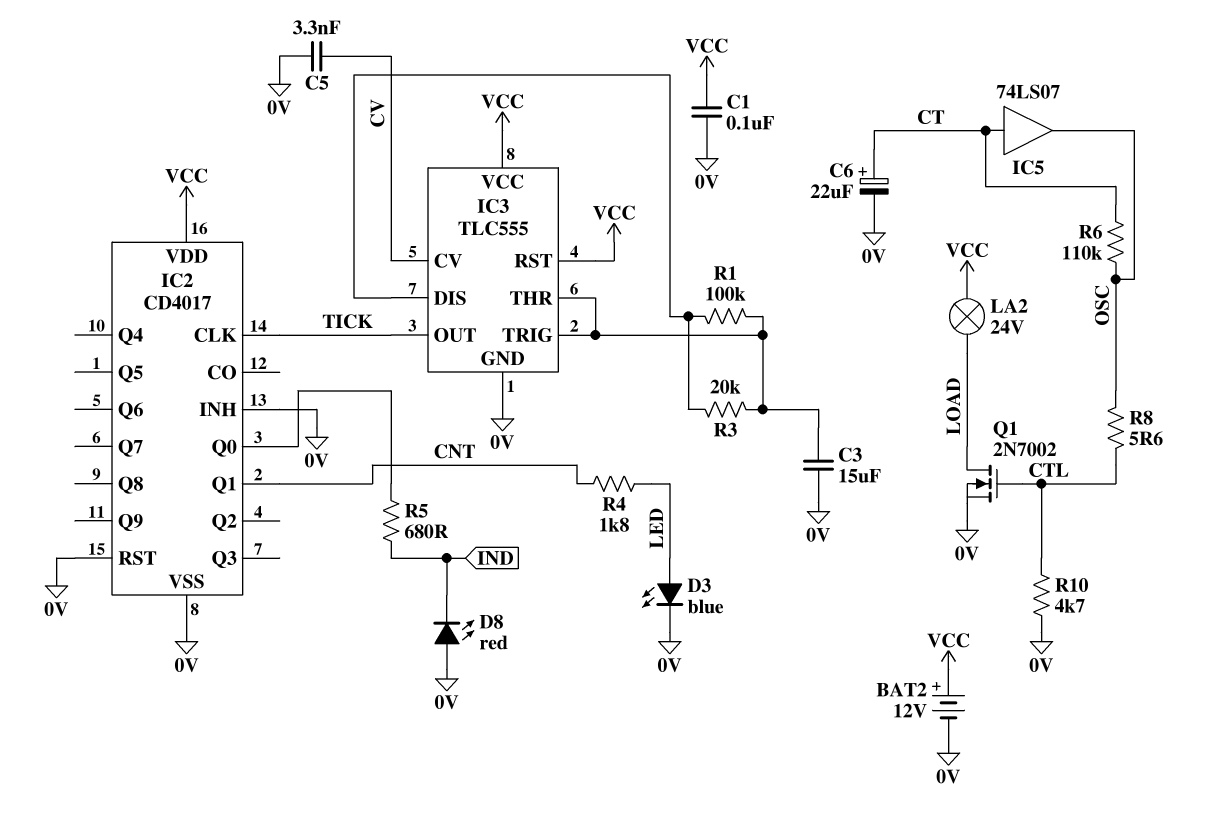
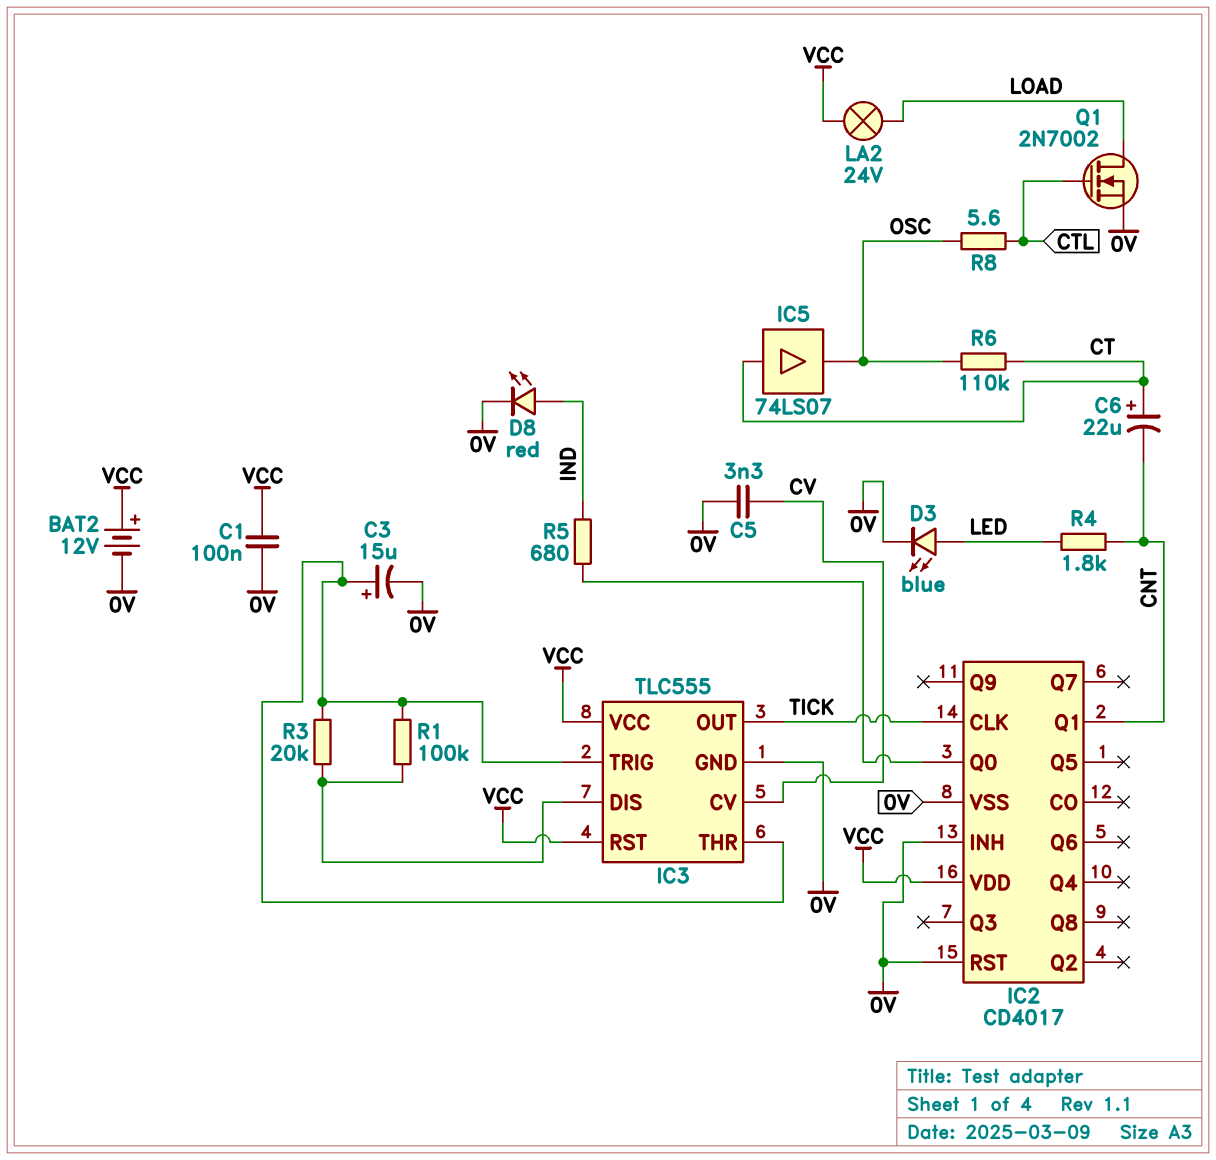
C3: 15uF (0V, IC3/THR) -> 15uF (plus IC3/THR, minus 0V)
C6: 22uF (plus CT, minus 0V) -> 22uF (plus CT, minus CNT)
D8: LED red (A 0V, K IND) -> LED red (A IND, K 0V)
R10: 4.7k (0V, CTL) -> none

